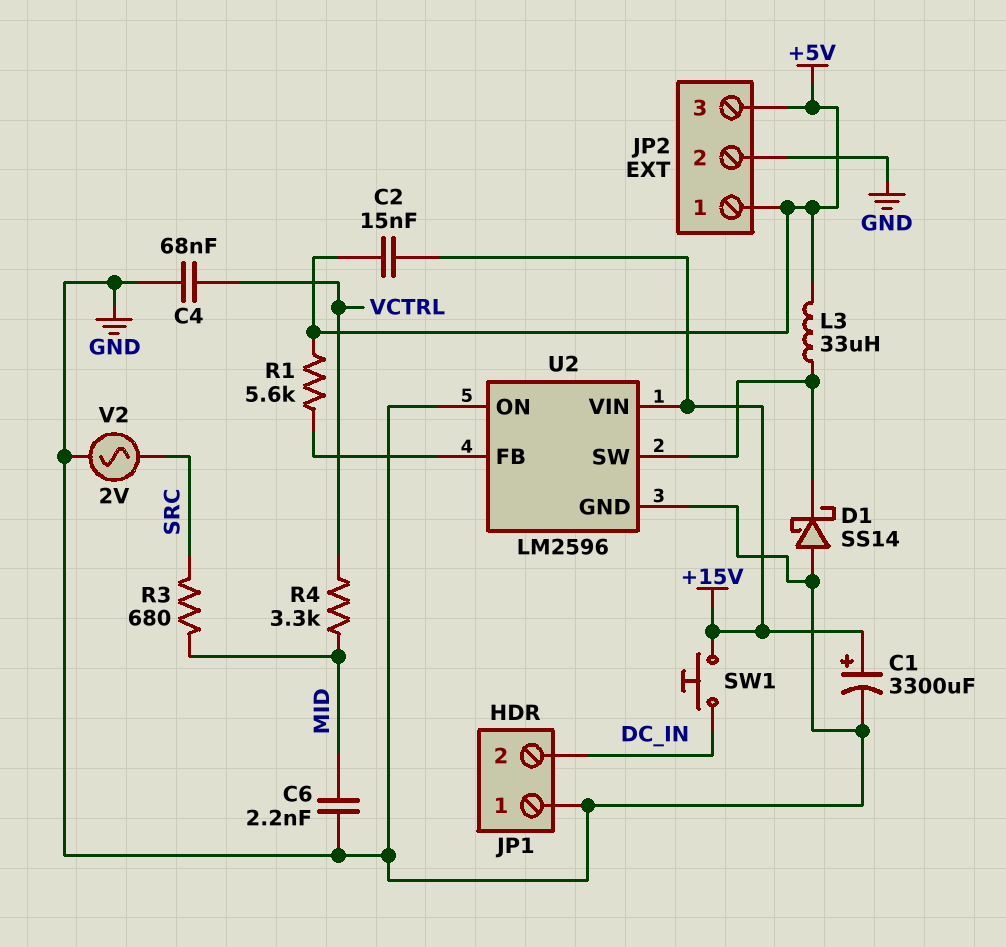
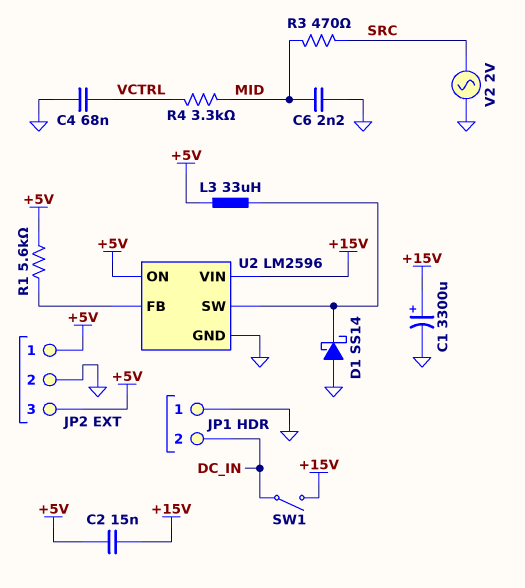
R3: 680 (MID, SRC) -> 470 (MID, SRC)
SW1: button (+15V, DC_IN) -> switch (+15V, DC_IN)
U2 pin ON: GND -> +5V

